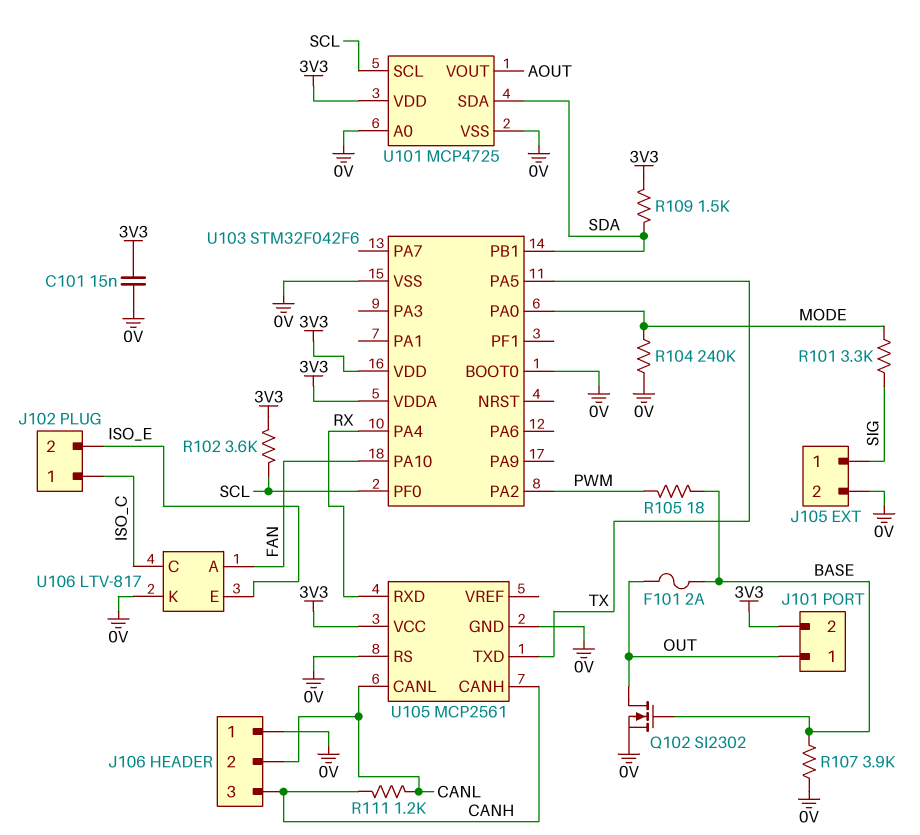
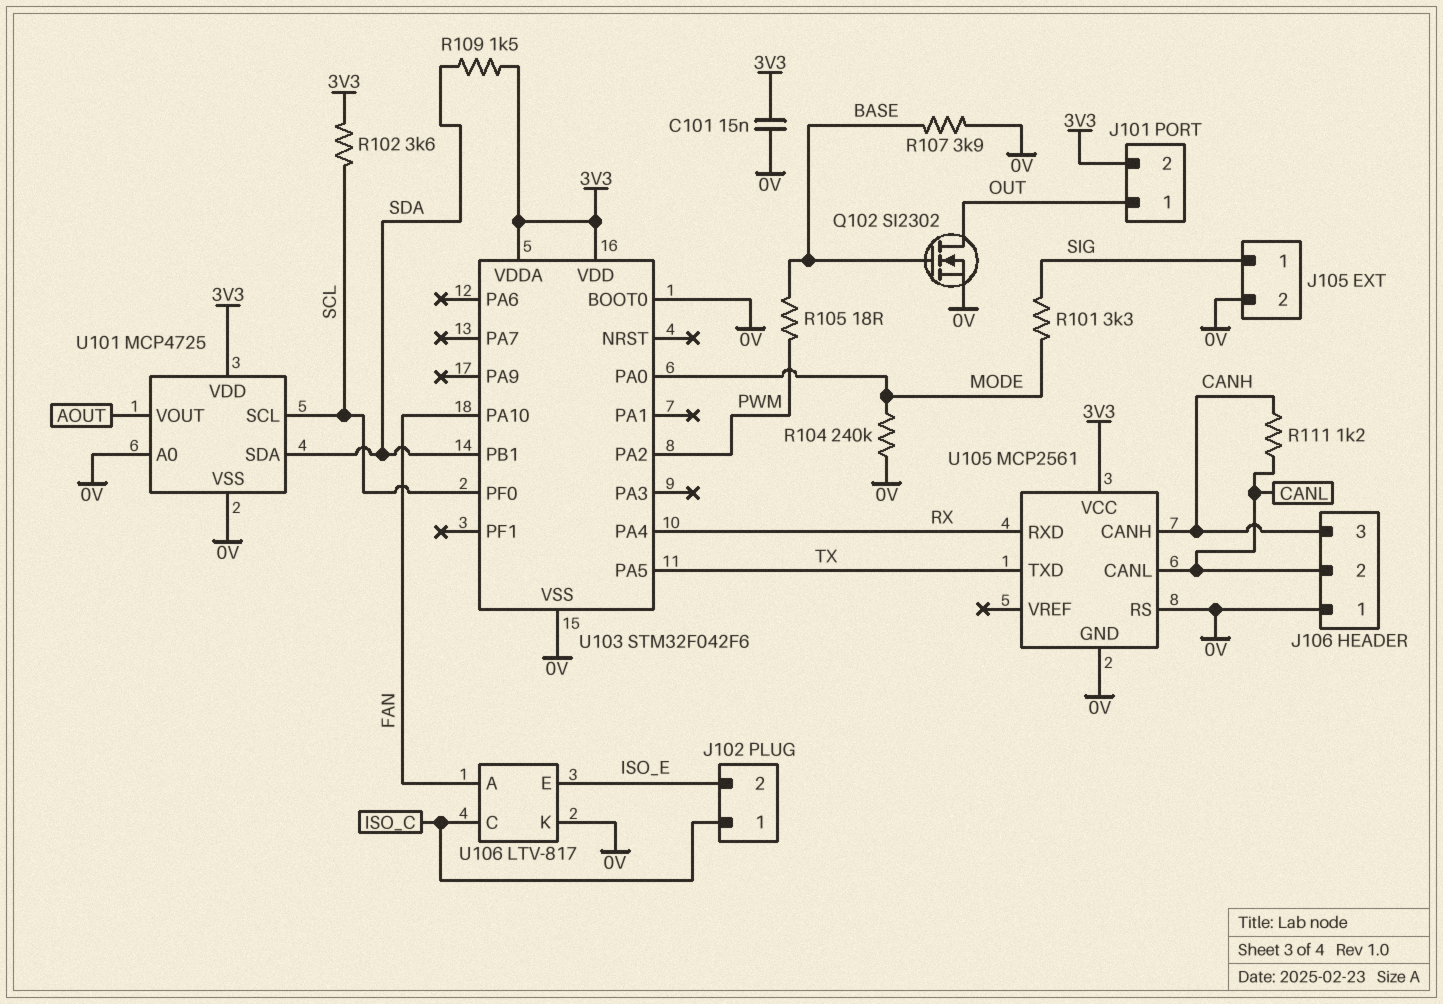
F101: 2A (BASE, OUT) -> none

